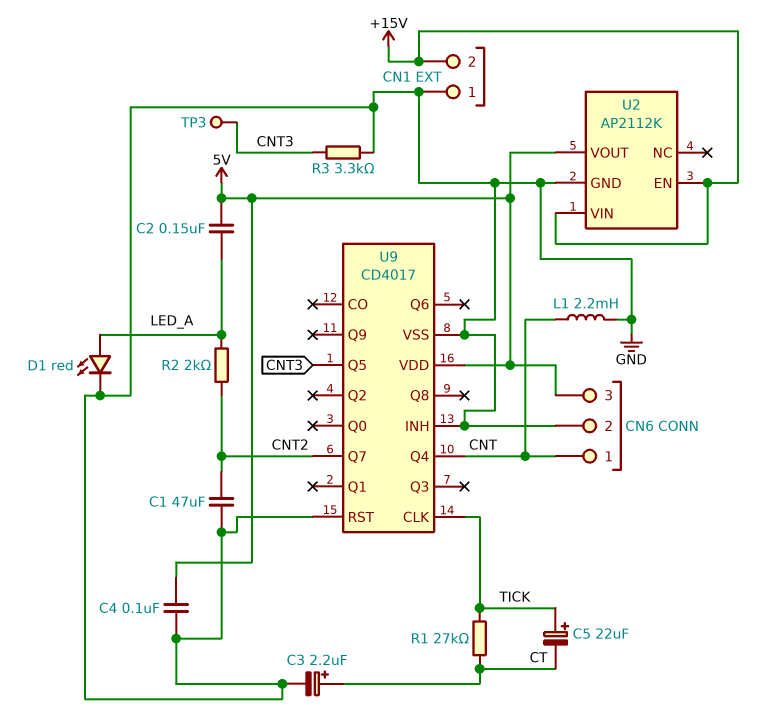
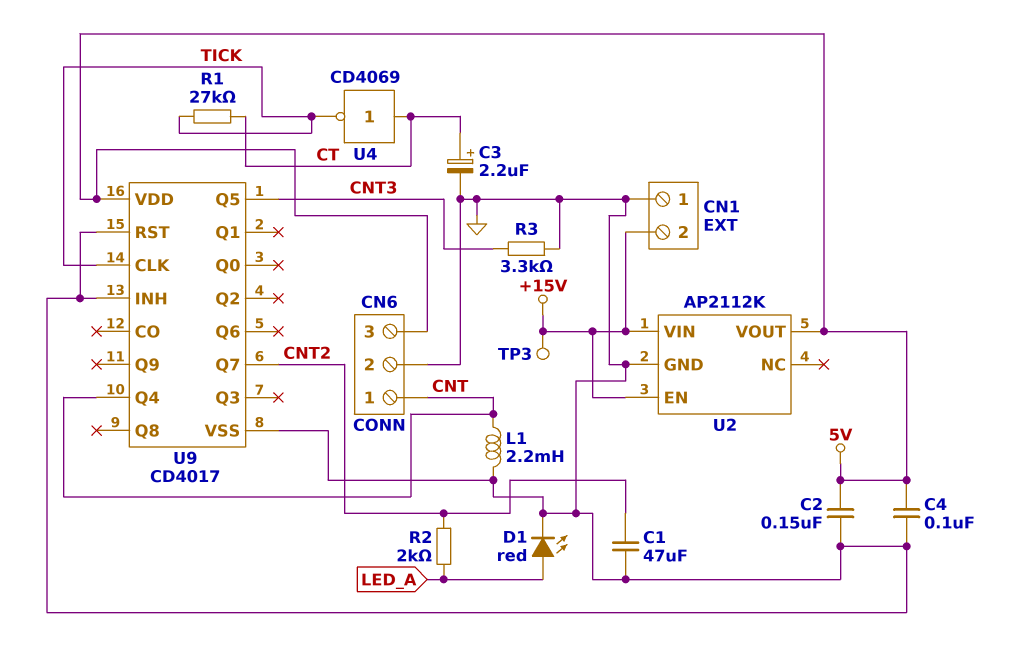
C2: 150nF (5V, LED_A) -> 150nF (5V, GND)
C5: 22uF (plus TICK, minus CT) -> none
TP3: test point (CNT3) -> test point (+15V)
U4: none -> NOT CD4069 (in CT, out TICK)

